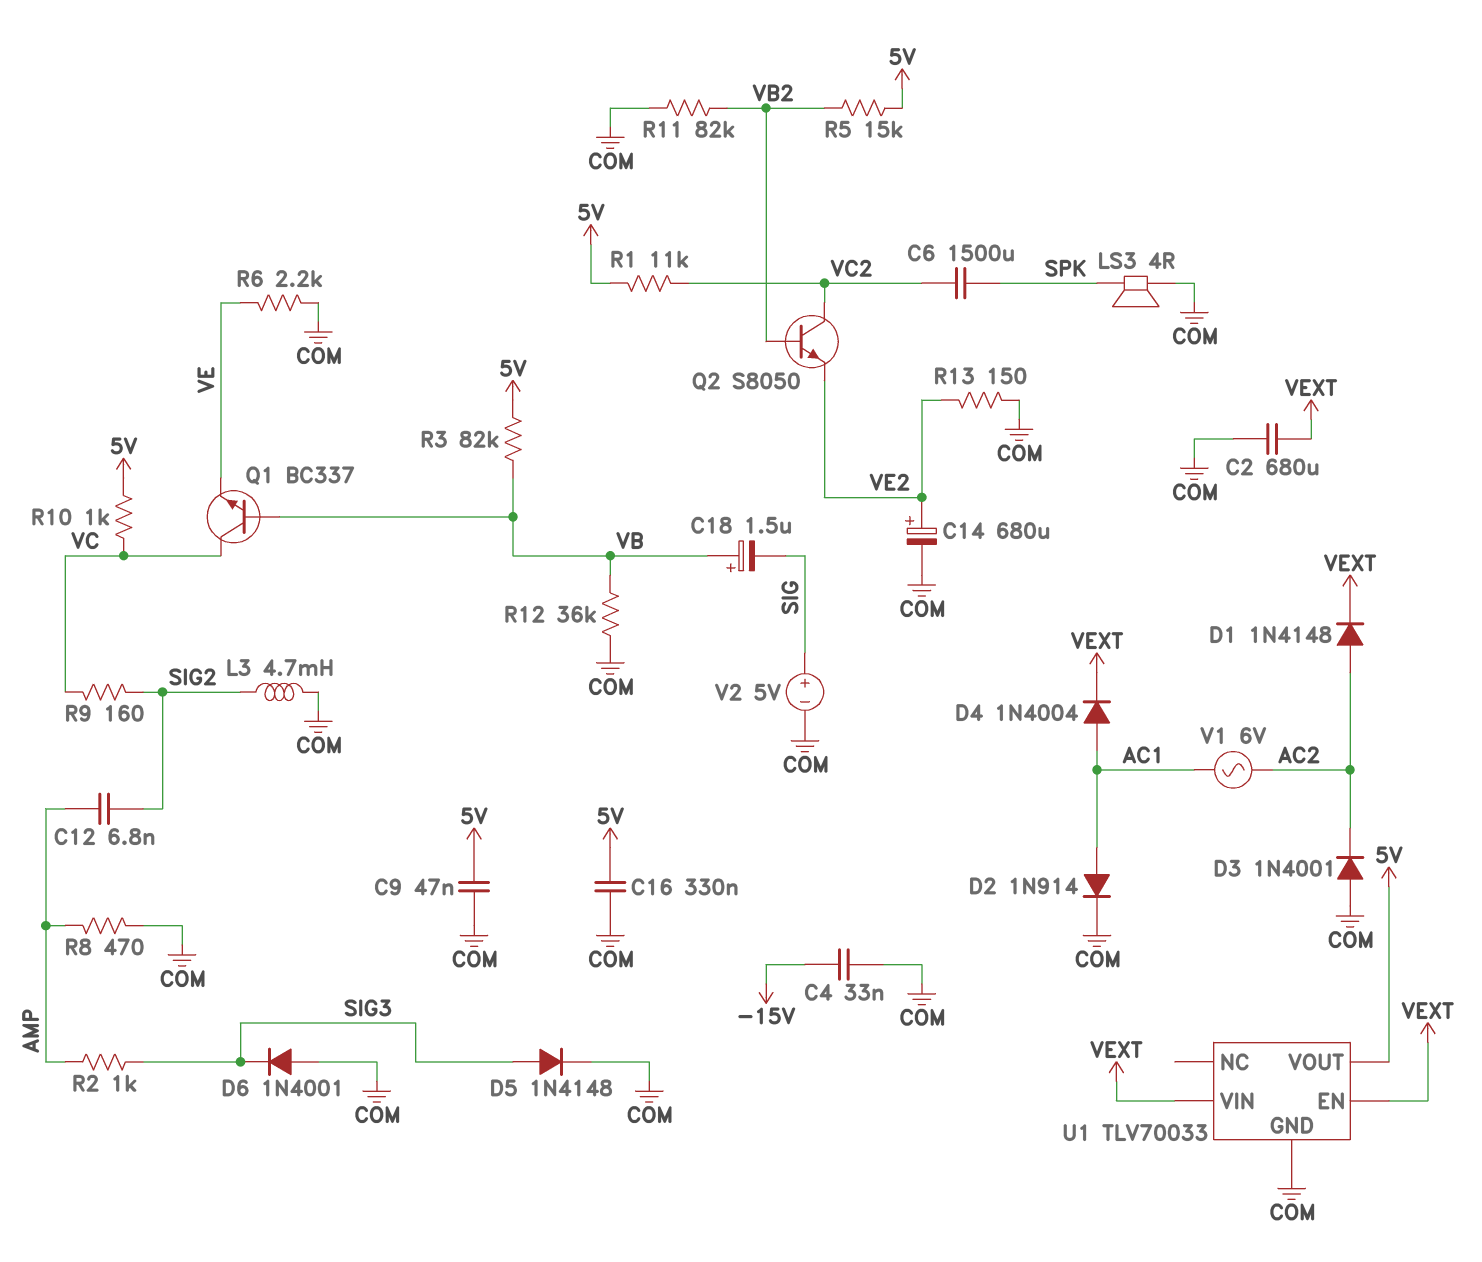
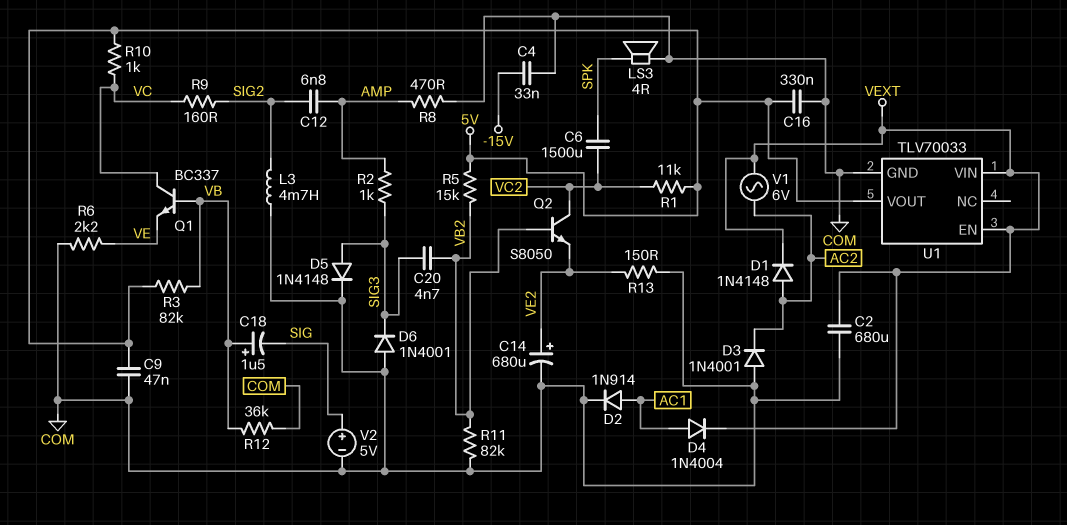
C20: none -> 4.7nF (SIG3, VB2)
V1: AC 6V (AC1, AC2) -> AC 6V (AC2, VEXT)

